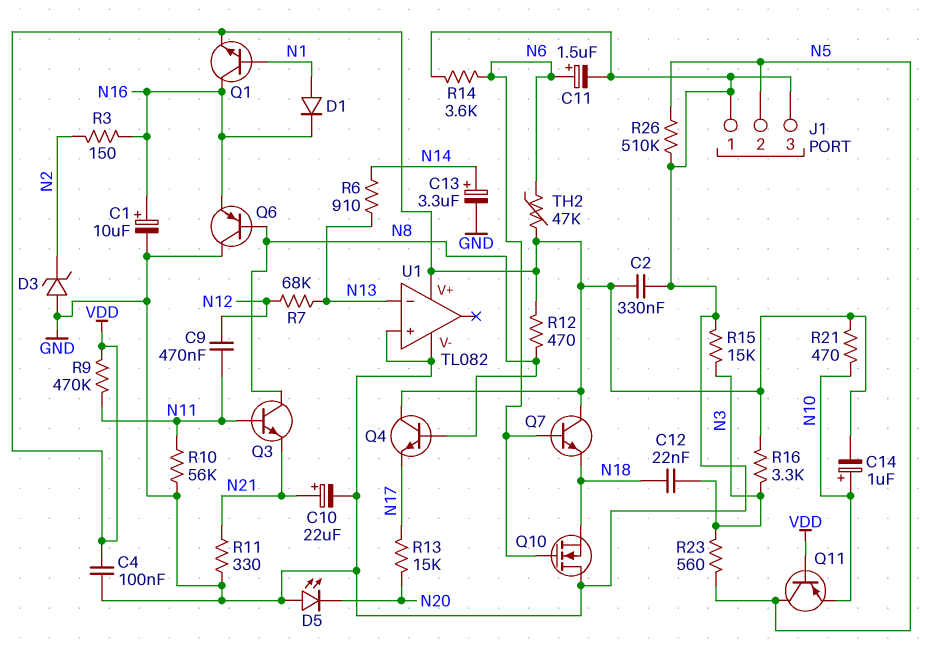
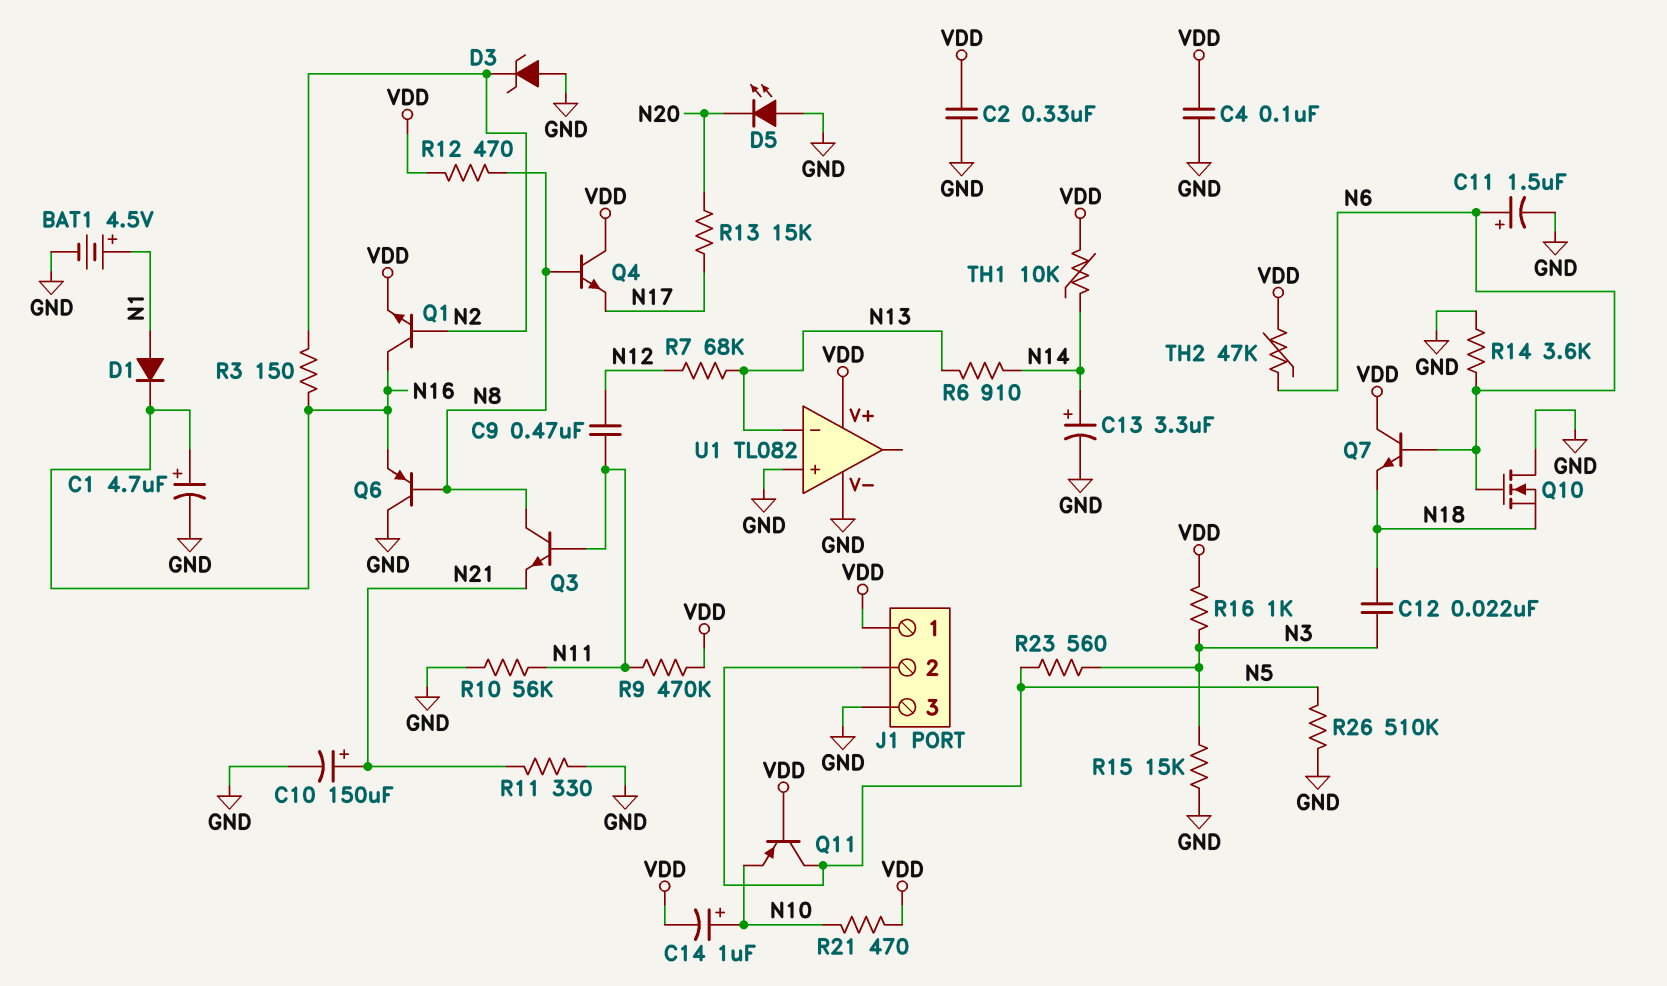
BAT1: none -> 4.5V (plus N1, minus GND)
C1: 10uF (plus N16, minus GND) -> 4.7uF (plus N16, minus GND)
C10: 22uF (plus N21, minus GND) -> 150uF (plus N21, minus GND)
J1 pin 1: GND -> VDD
Q1: NPN (B N1, C N16, E VDD) -> NPN (B N2, C N16, E VDD)
R16: 3.3k (N3, VDD) -> 1k (N3, VDD)
TH1: none -> 10k (N14, VDD)

